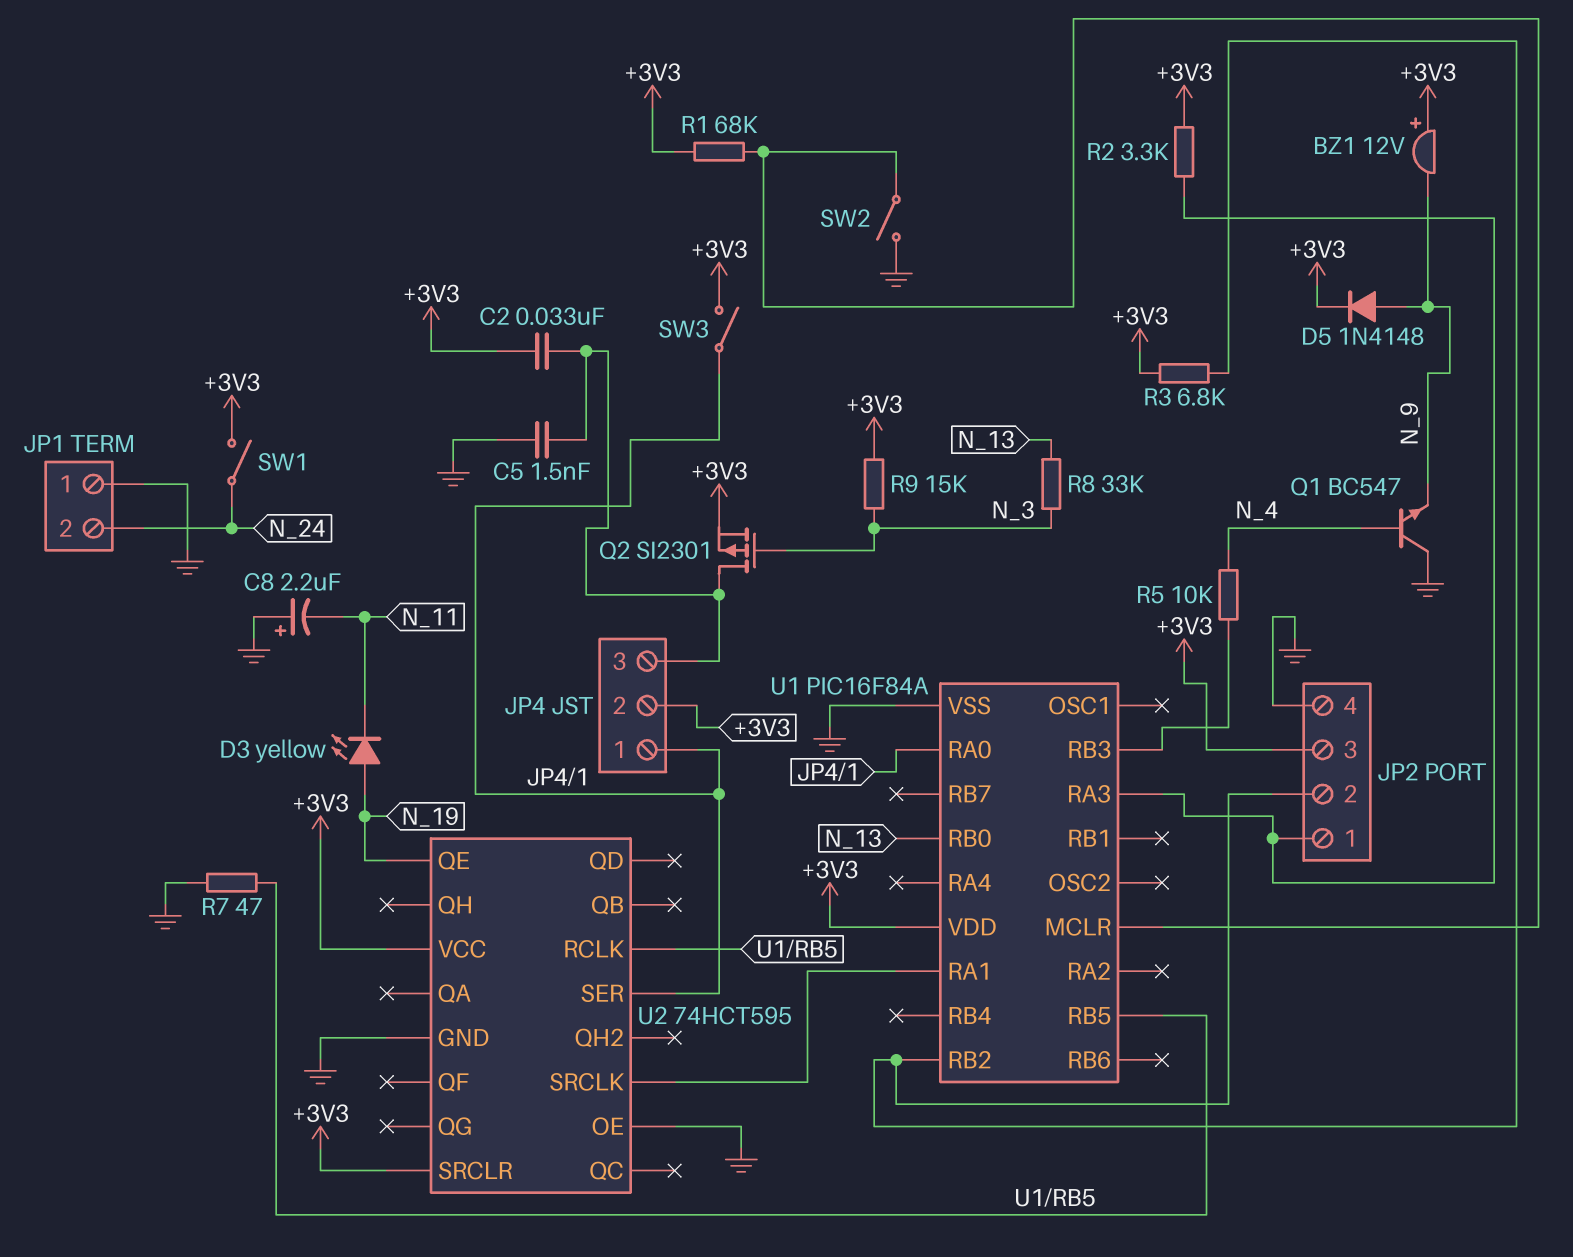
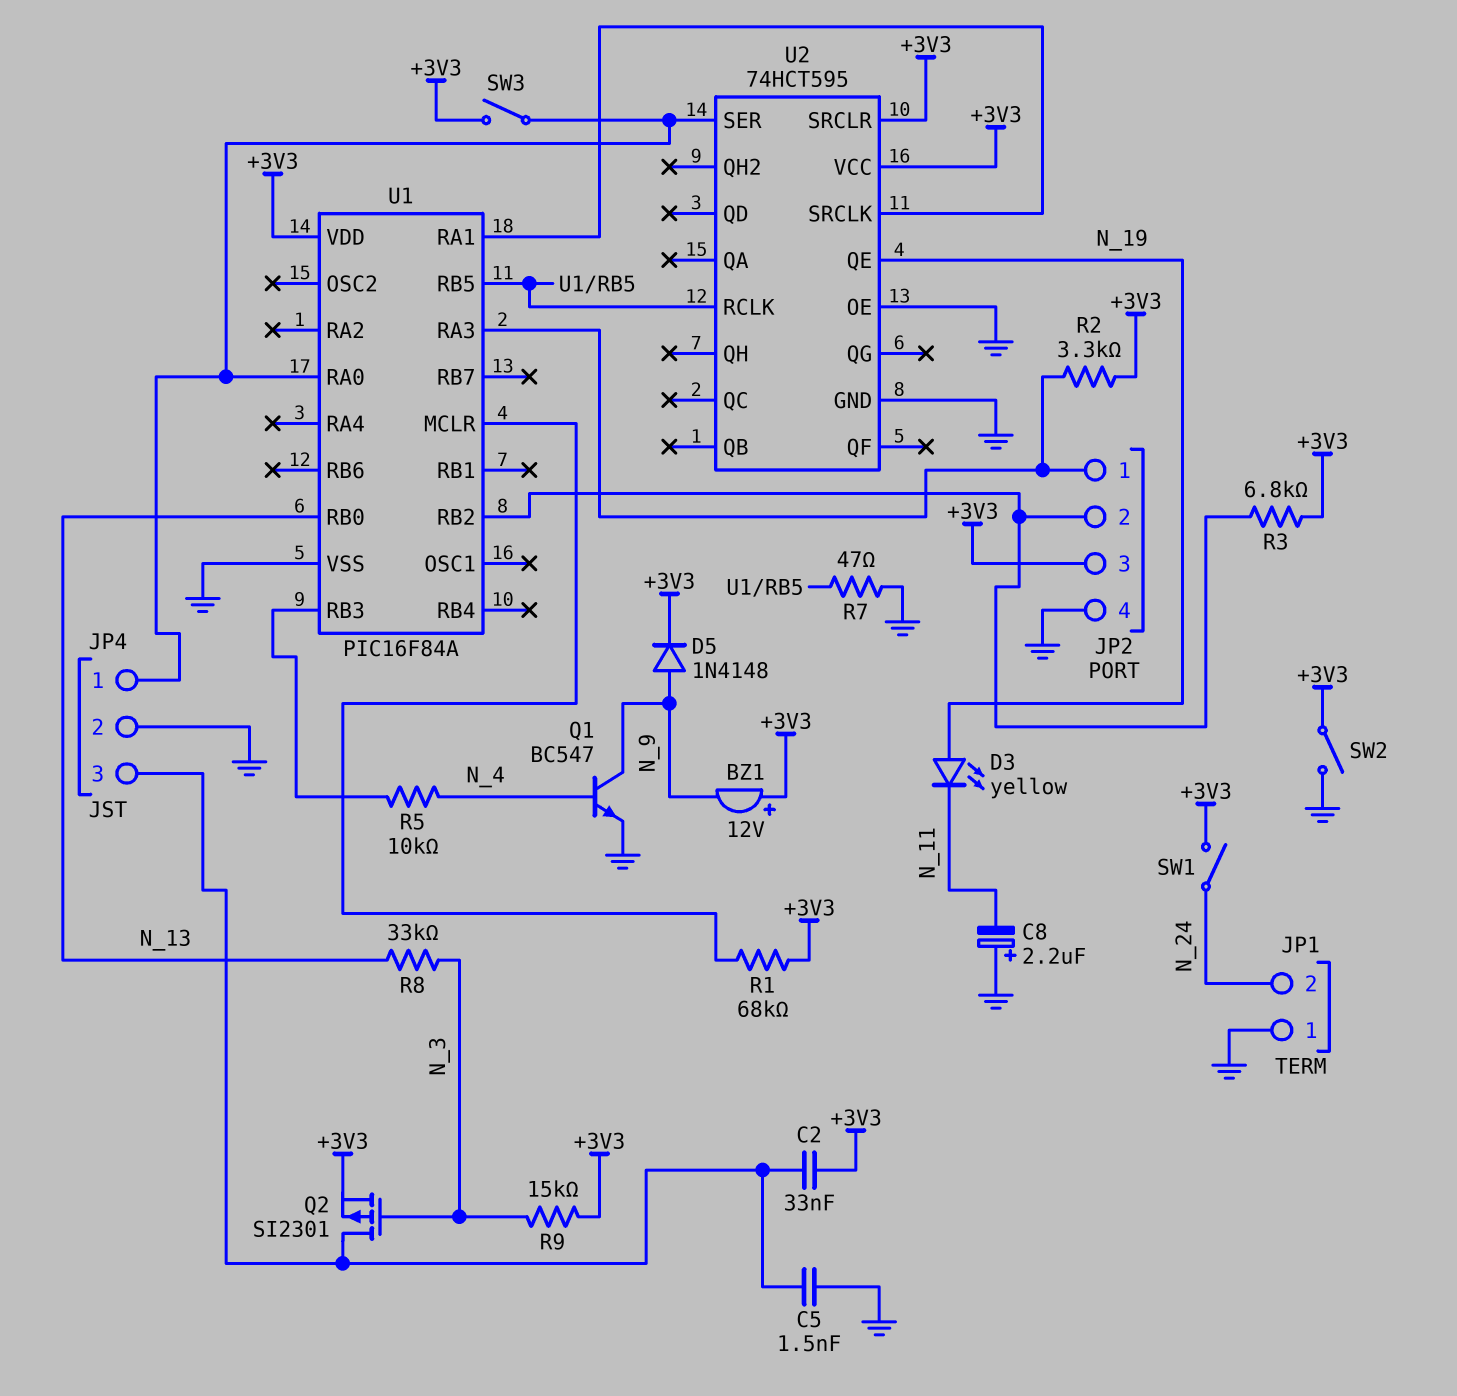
JP4 pin 2: +3V3 -> GND
Q1: NPN BC547 (B N_4, C GND, E N_9) -> NPN BC547 (B N_4, C N_9, E GND)
SW2: switch (GND, U1/MCLR) -> switch (+3V3, GND)

